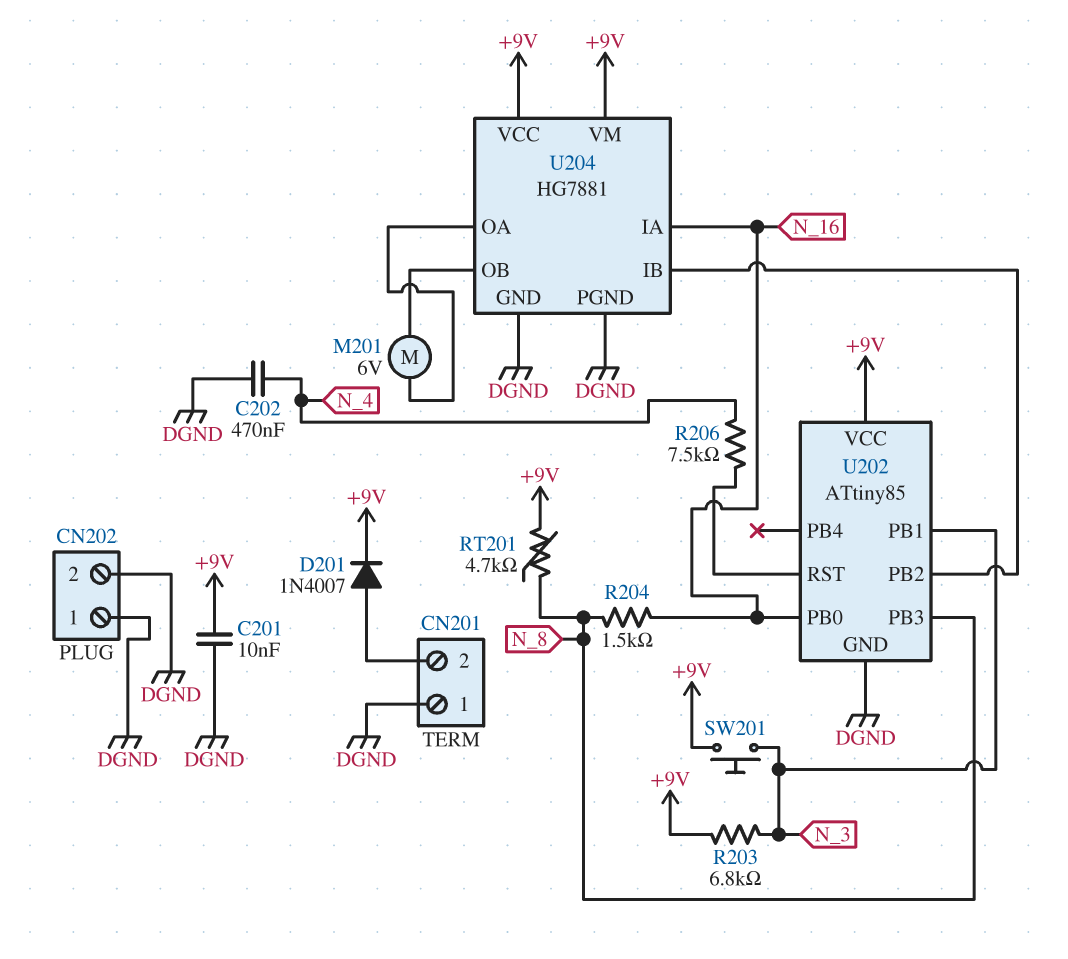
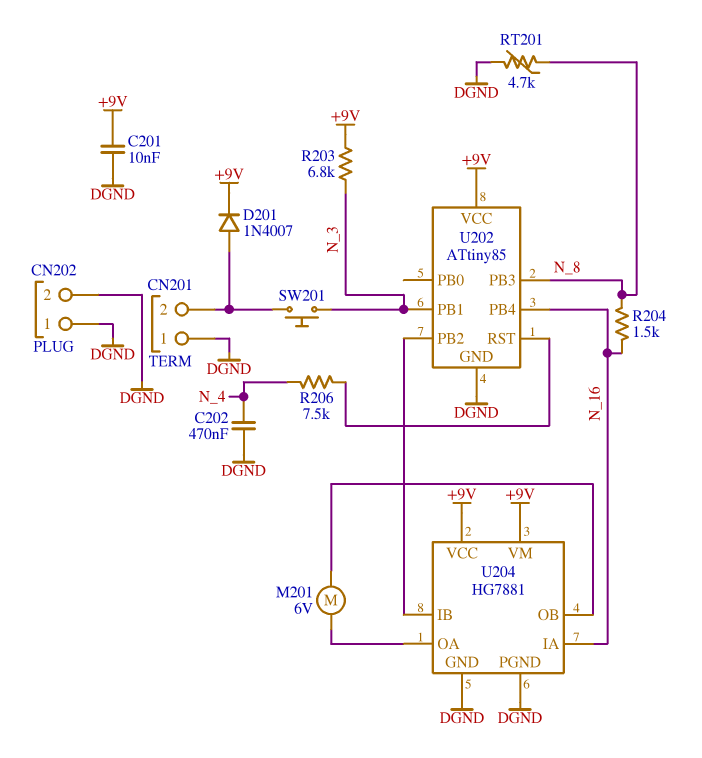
RT201: 4.7k (+9V, N_8) -> 4.7k (DGND, N_8)
SW201: button (+9V, N_3) -> button (CN201/2, N_3)
U202 pin PB0: N_16 -> none
U202 pin PB4: none -> N_16

